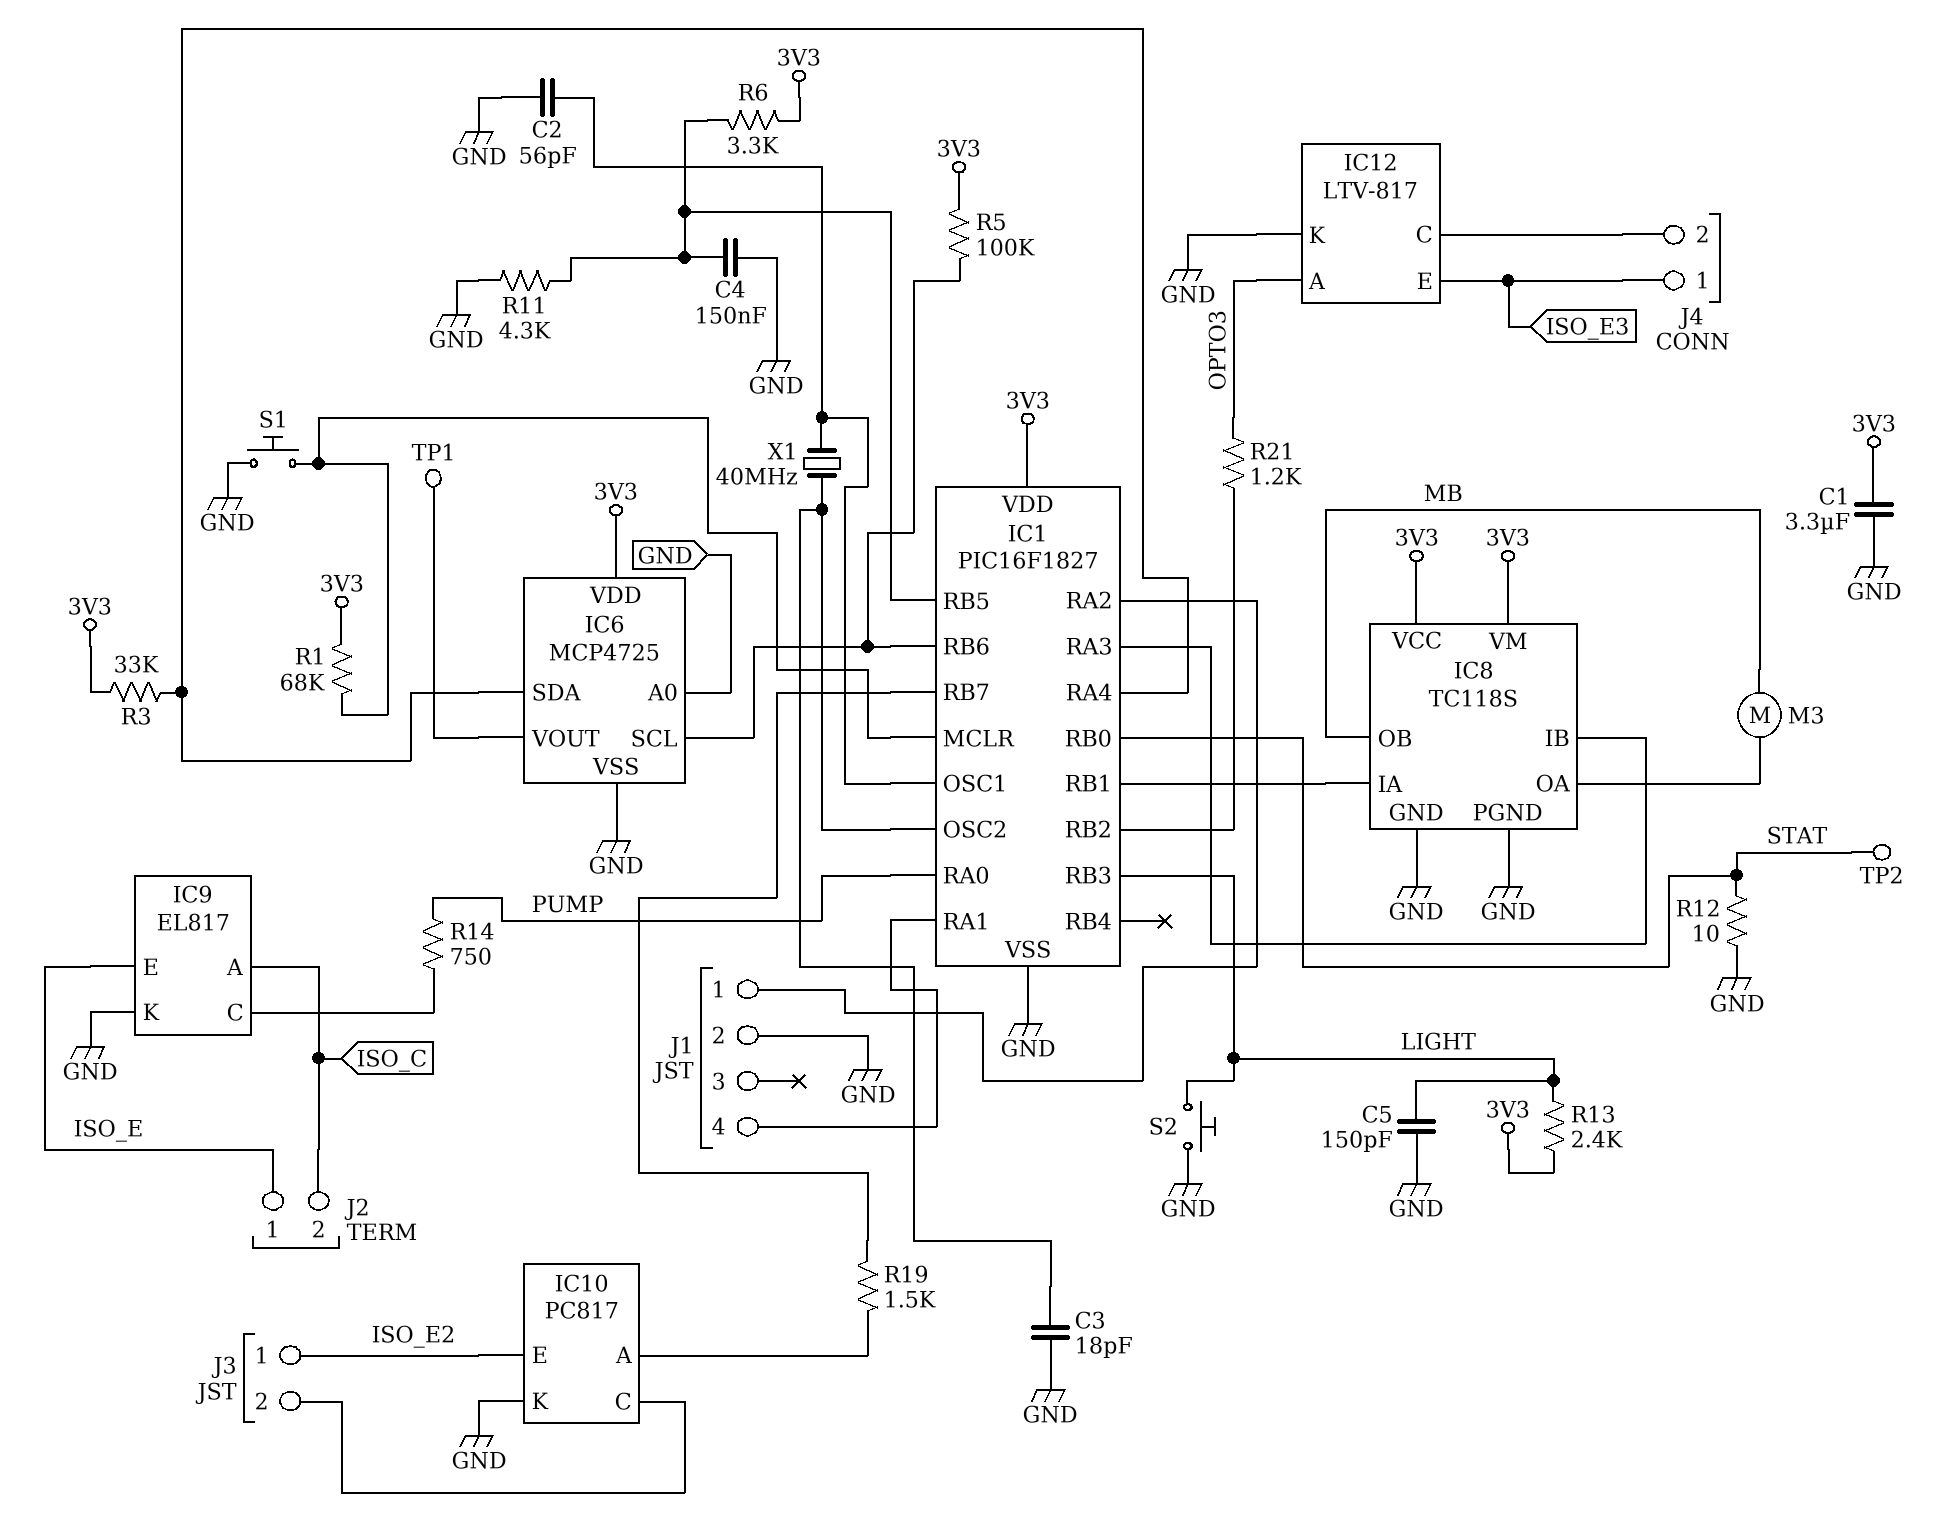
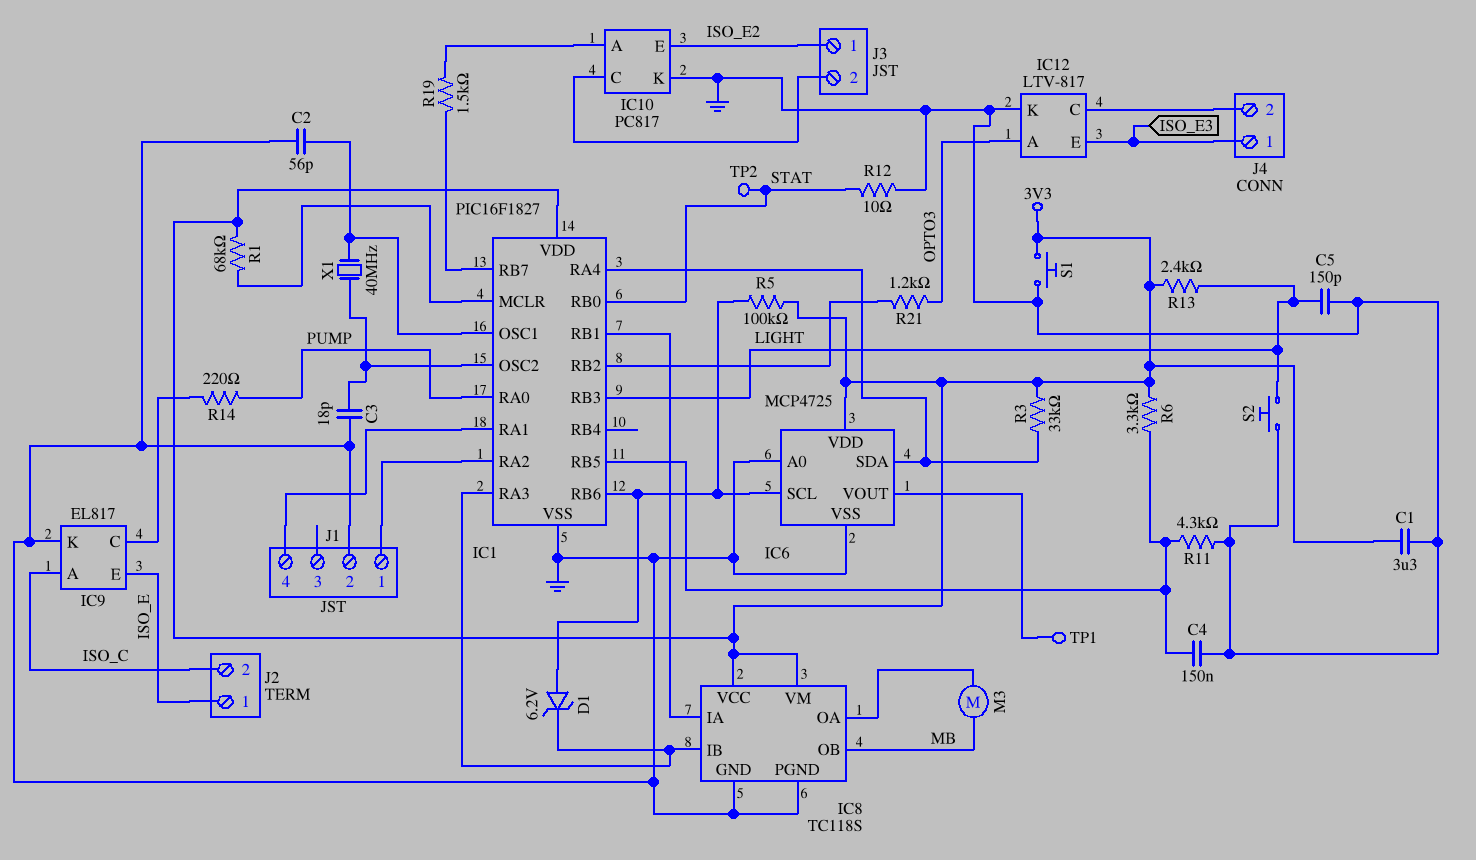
D1: none -> zener 6.2V (A IC1/RB6, K IC1/RA3)
R14: 750 (IC9/C, PUMP) -> 220 (IC9/C, PUMP)
S1: button (GND, IC1/MCLR) -> button (3V3, GND)

